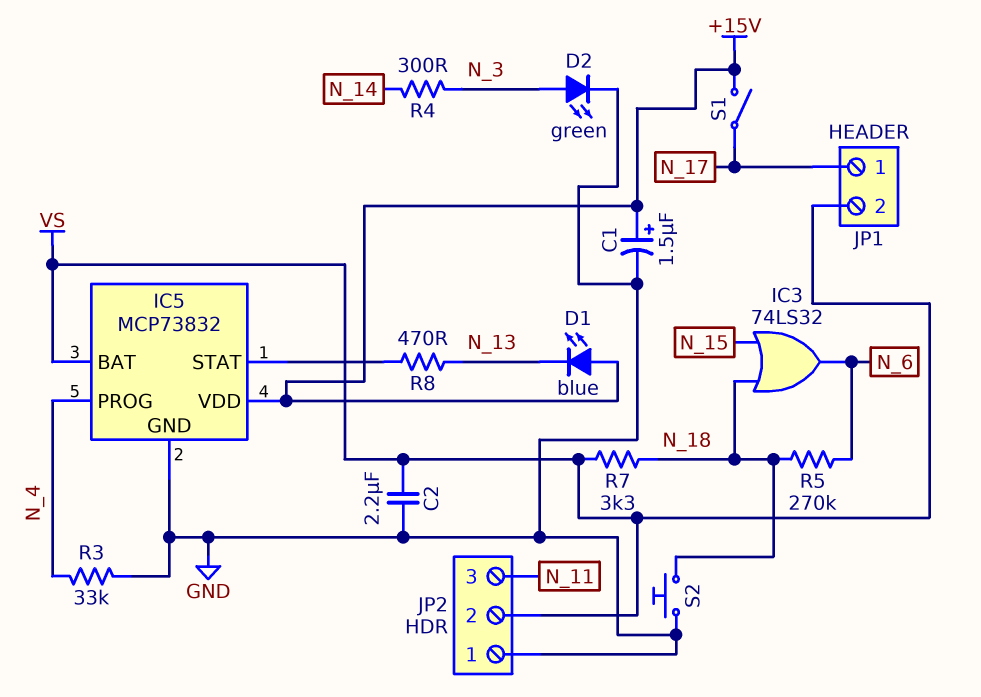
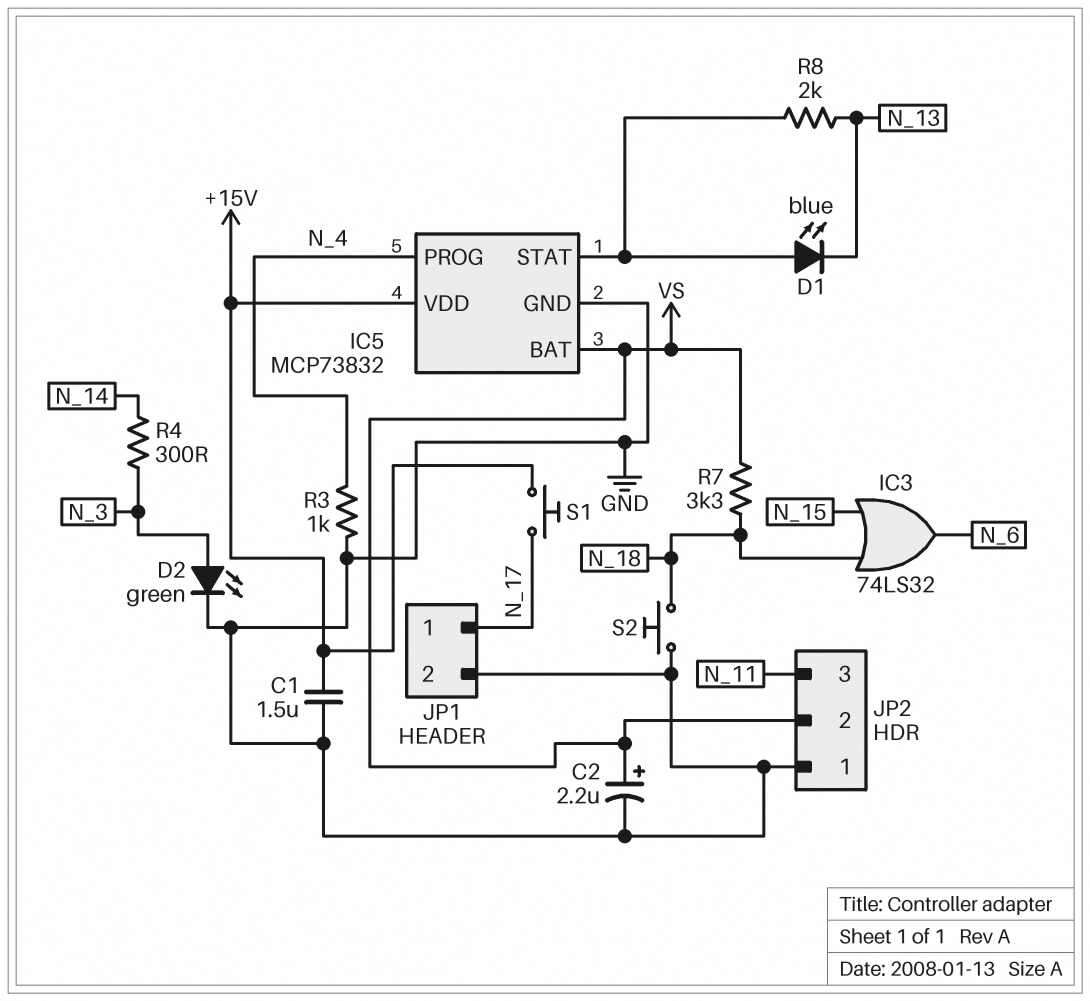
C1: 1.5uF (plus +15V, minus GND) -> 1.5uF (+15V, GND)
C2: 2.2uF (GND, VS) -> 2.2uF (plus VS, minus GND)
D1: LED blue (A +15V, K N_13) -> LED blue (A IC5/STAT, K N_13)
JP1 pin 2: VS -> GND
R3: 33k (GND, N_4) -> 1k (GND, N_4)
R5: 270k (N_6, N_18) -> none
R8: 470 (IC5/STAT, N_13) -> 2k (IC5/STAT, N_13)
S1: switch (+15V, N_17) -> button (+15V, N_17)

